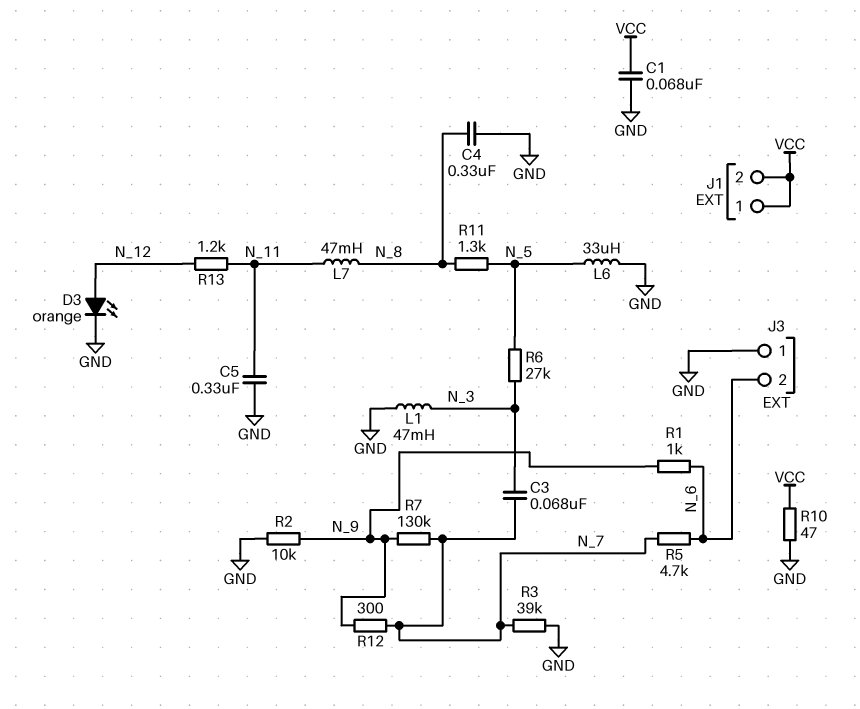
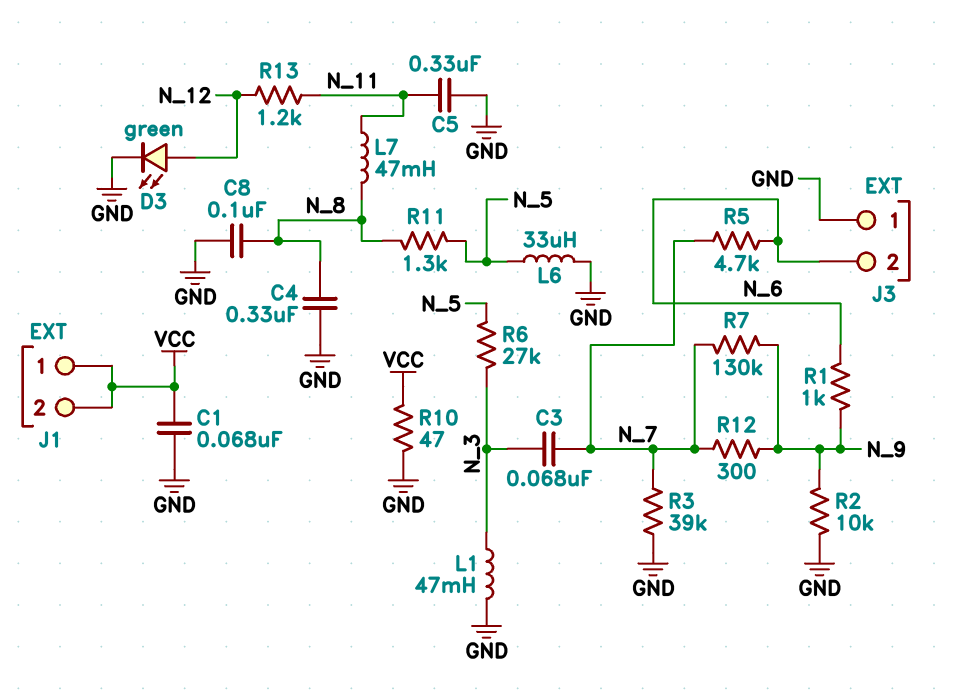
C8: none -> 100nF (GND, N_8)
D3: LED orange (A N_12, K GND) -> LED green (A N_12, K GND)

